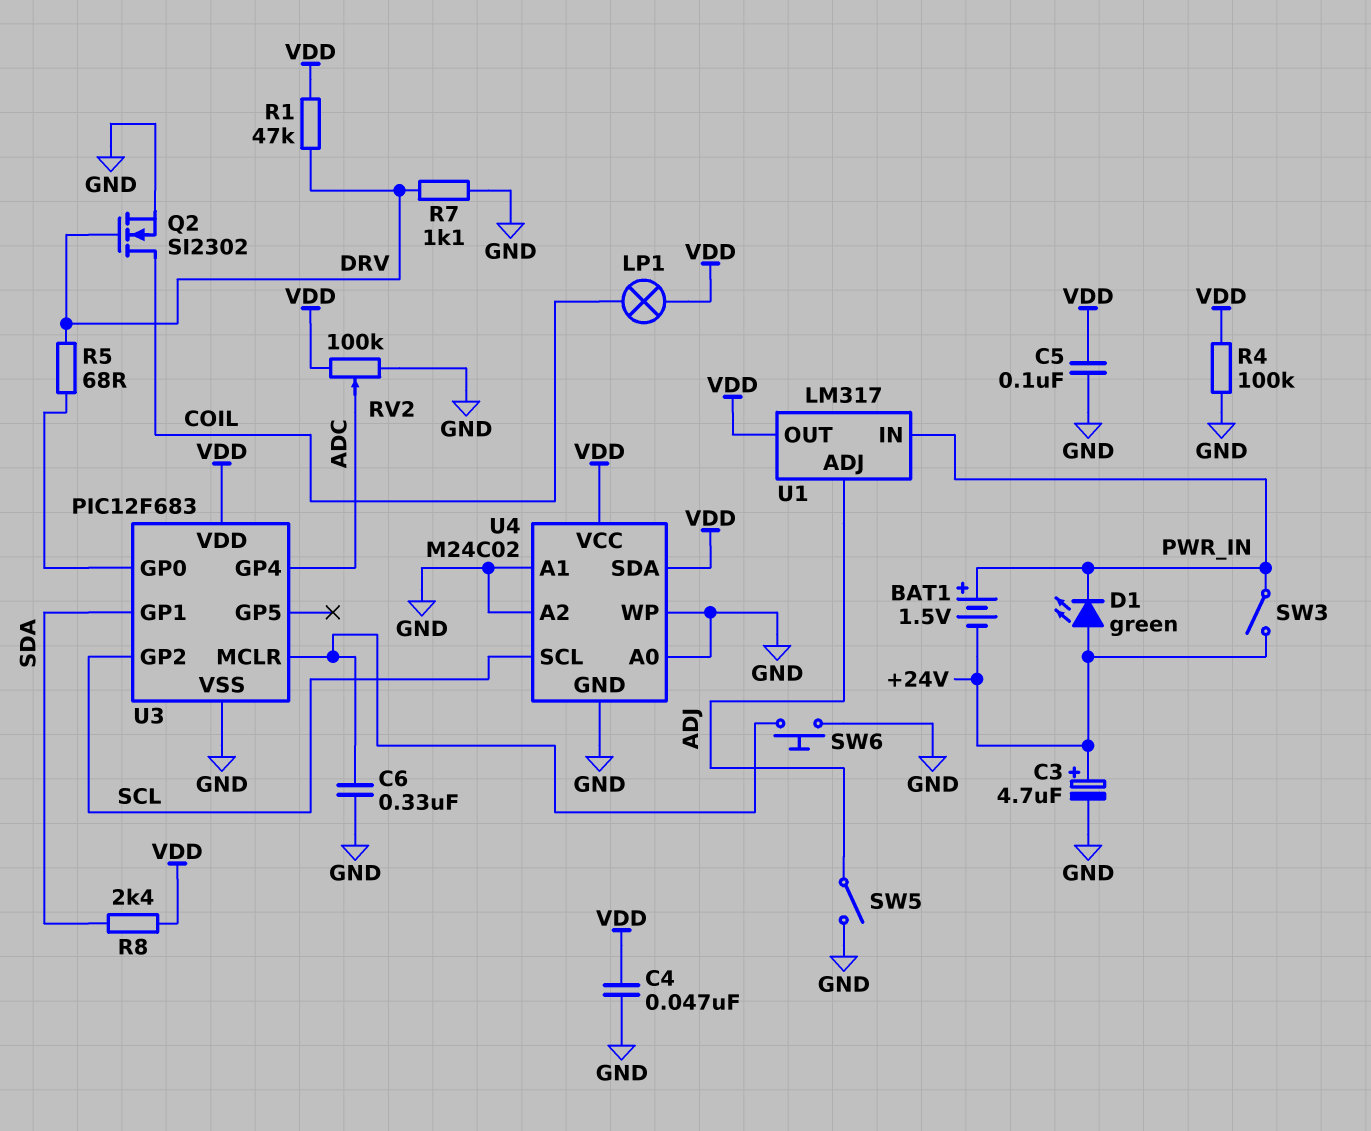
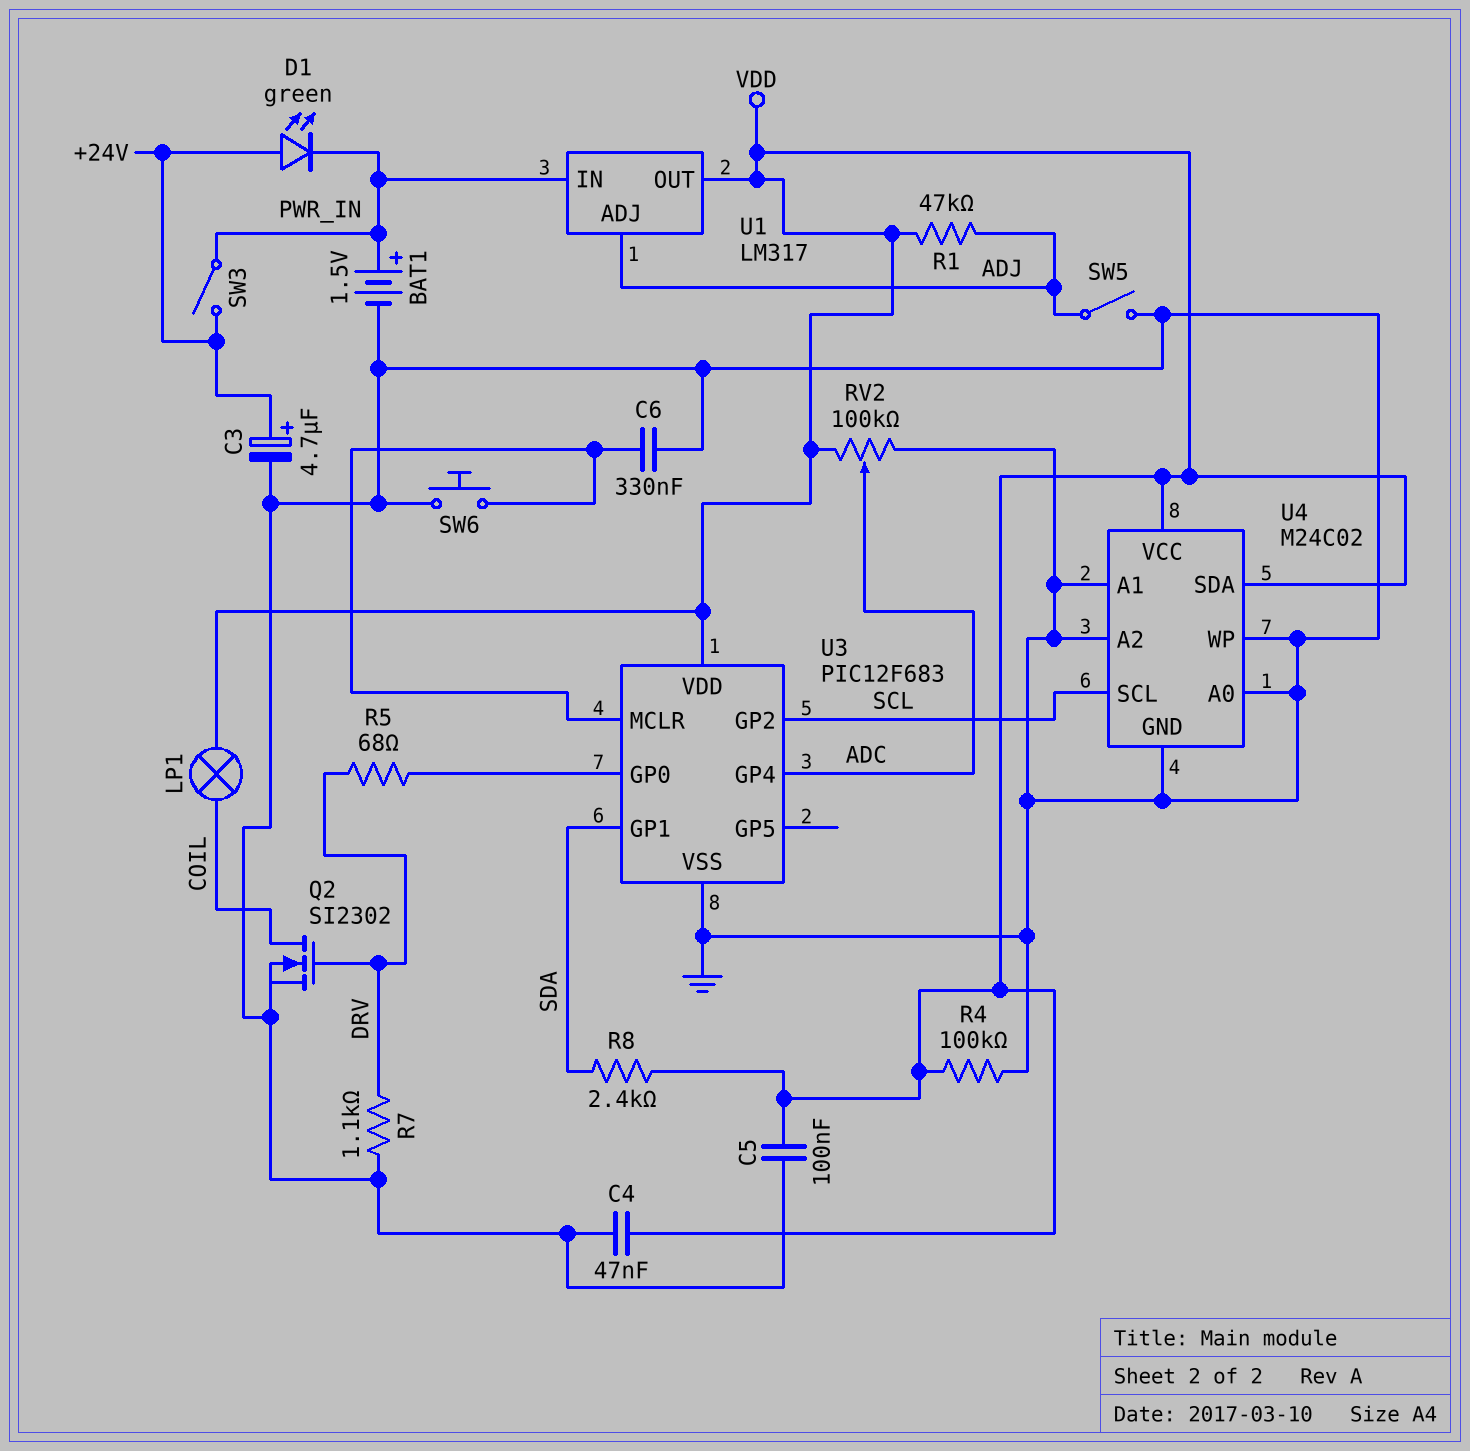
BAT1: 1.5V (plus PWR_IN, minus +24V) -> 1.5V (plus PWR_IN, minus GND)
R1: 47k (DRV, VDD) -> 47k (ADJ, VDD)

